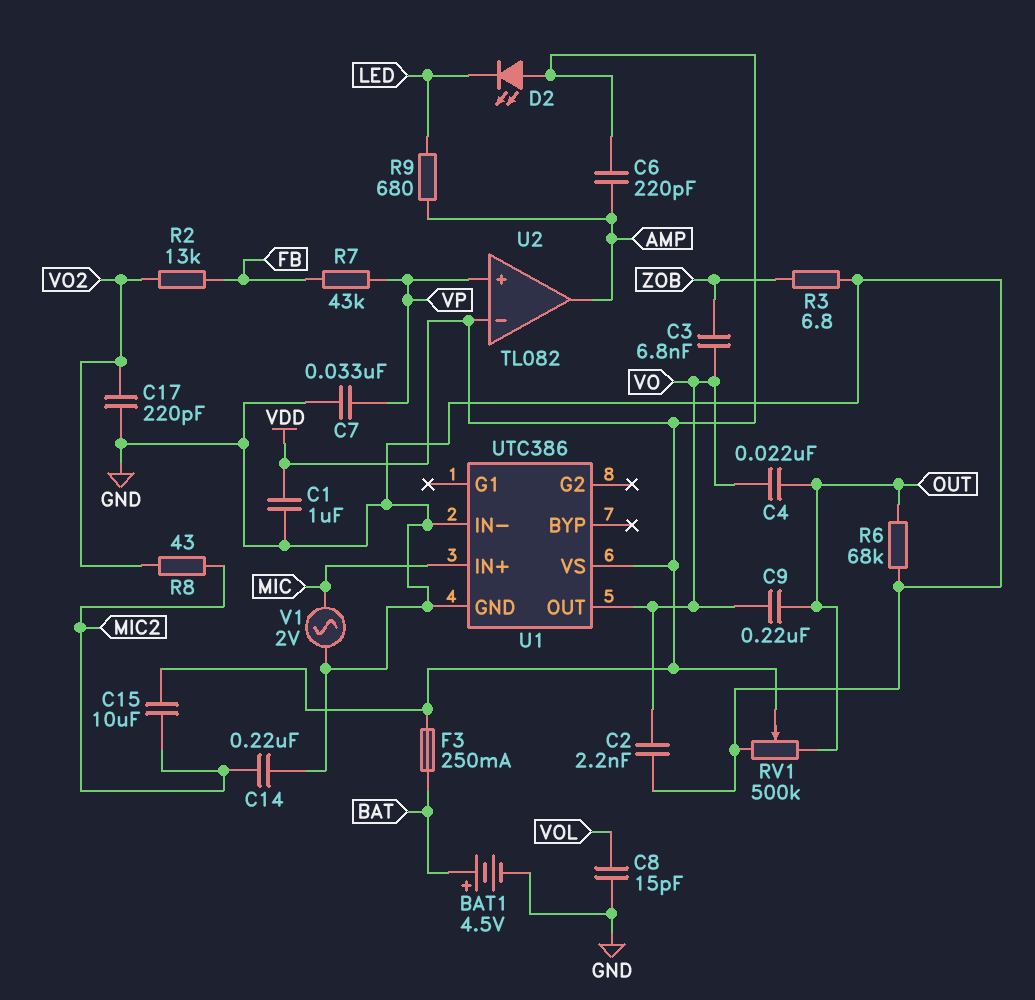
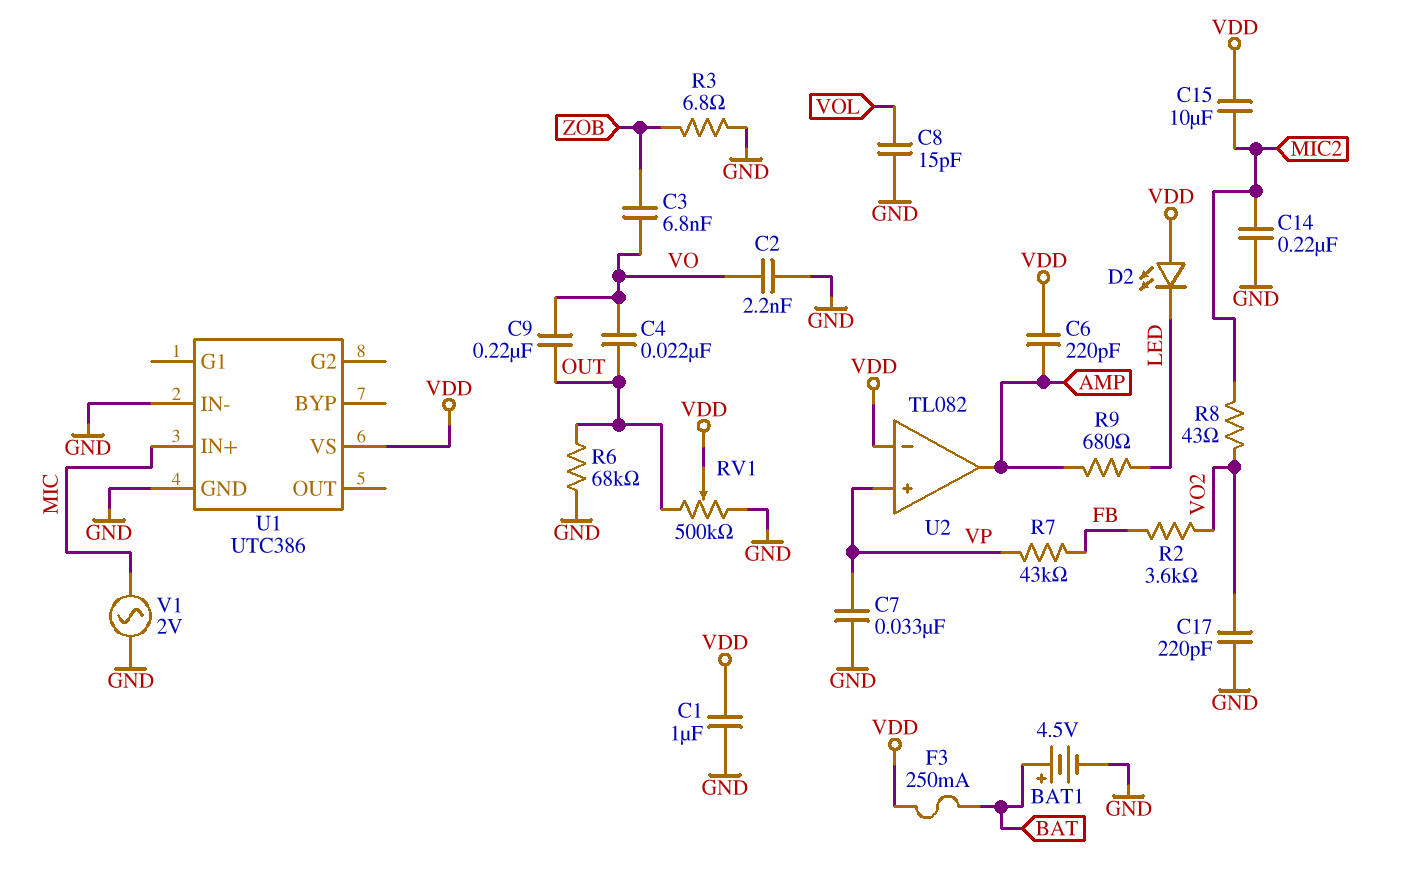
R2: 13k (FB, VO2) -> 3.6k (FB, VO2)
U1 pin OUT: VO -> none

